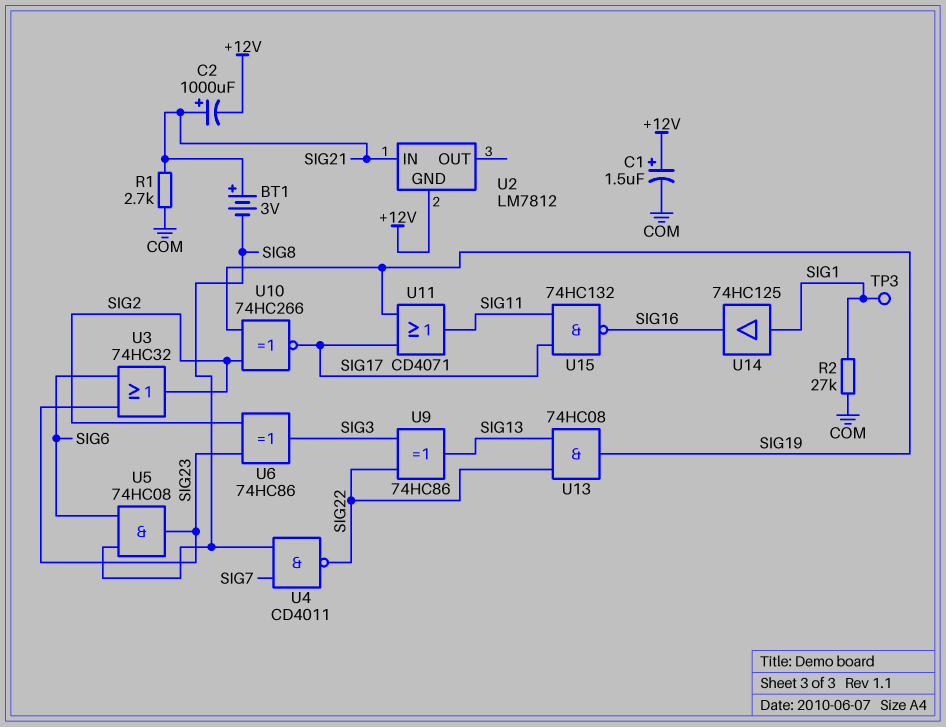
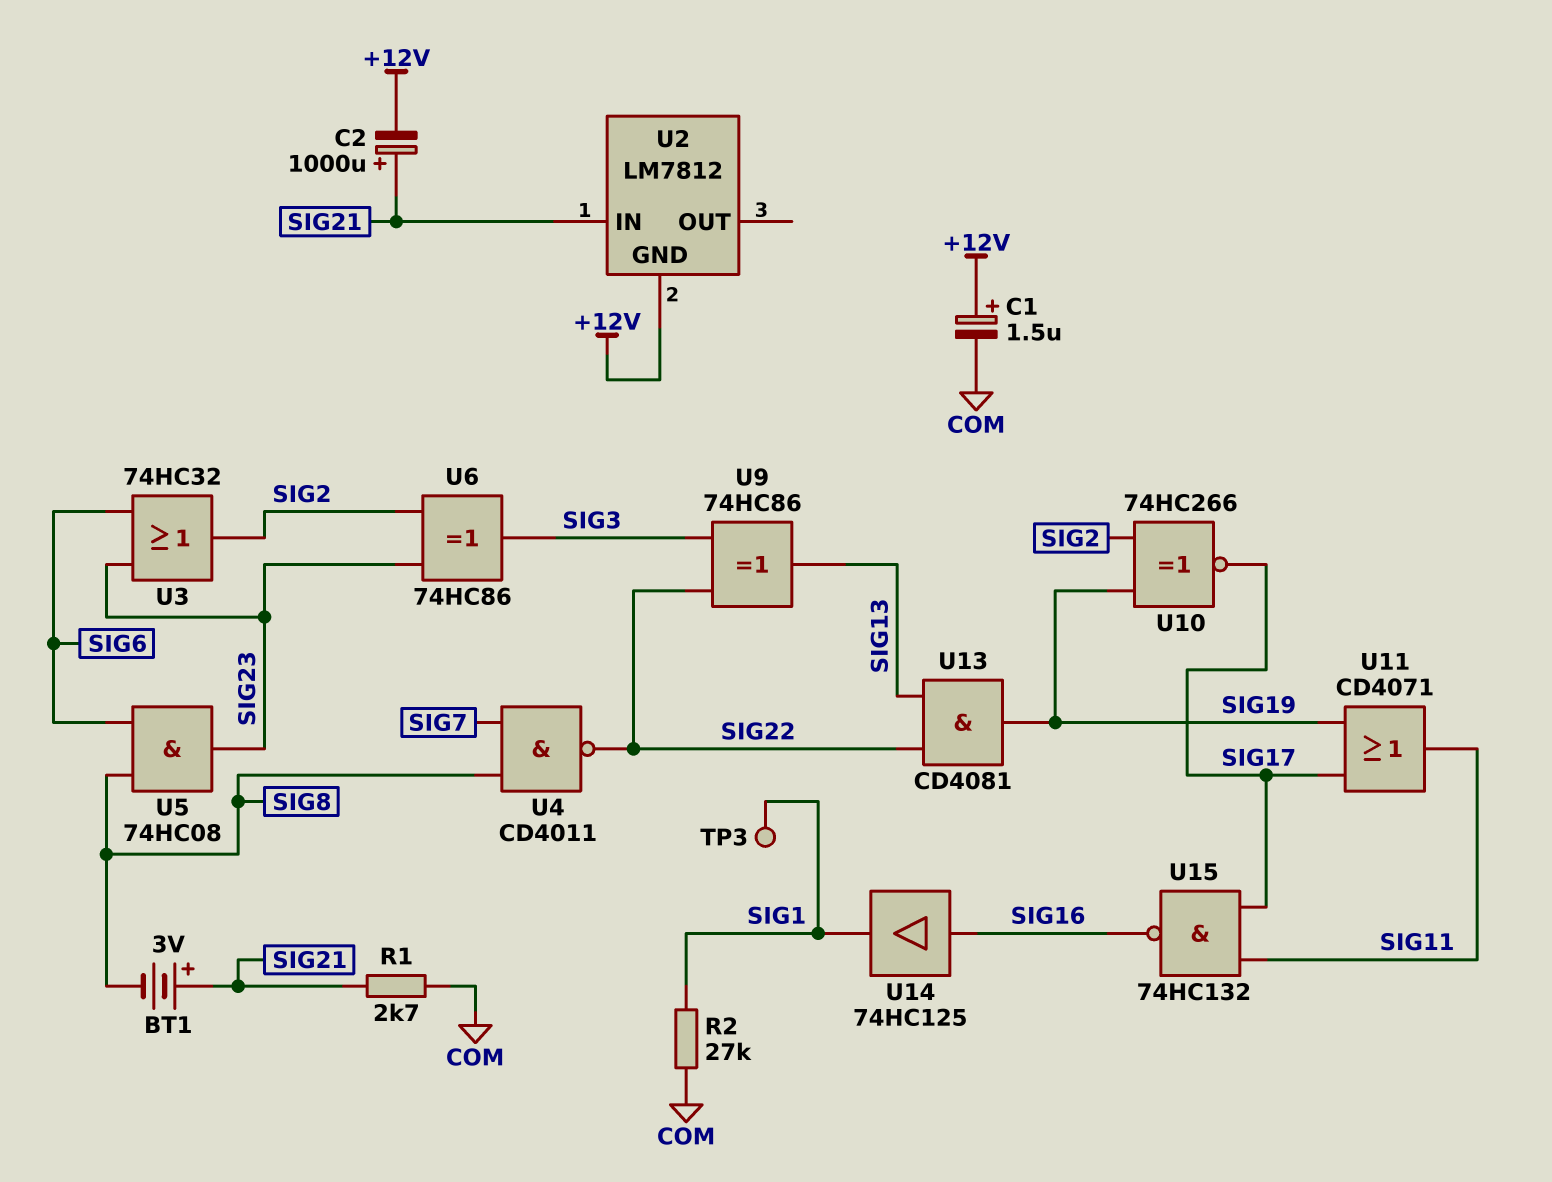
U13: AND 74HC08 (in SIG13, in SIG22, out SIG19) -> AND CD4081 (in SIG13, in SIG22, out SIG19)
U14: buffer 74HC125 (in SIG1, out SIG16) -> buffer 74HC125 (in SIG16, out SIG1)

